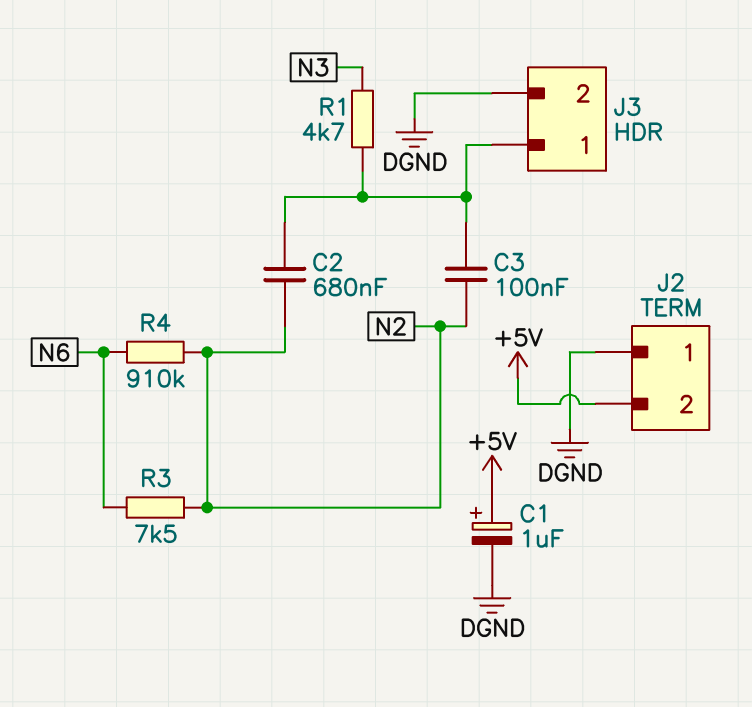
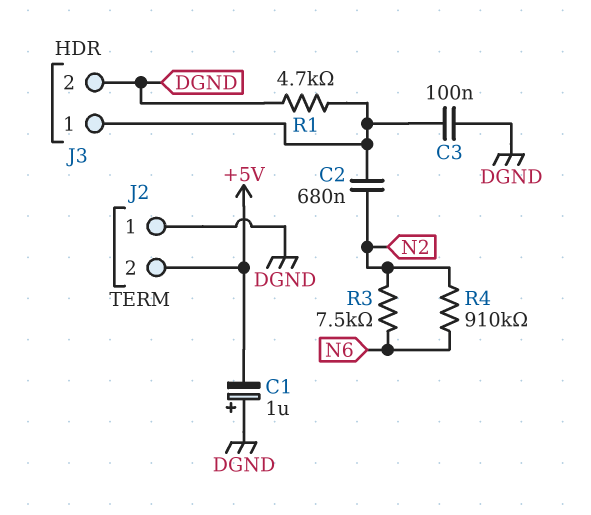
C1: 1uF (plus +5V, minus DGND) -> 1uF (plus DGND, minus +5V)
C3: 100nF (J3/1, N2) -> 100nF (DGND, J3/1)
R1: 4.7k (J3/1, N3) -> 4.7k (DGND, J3/1)

